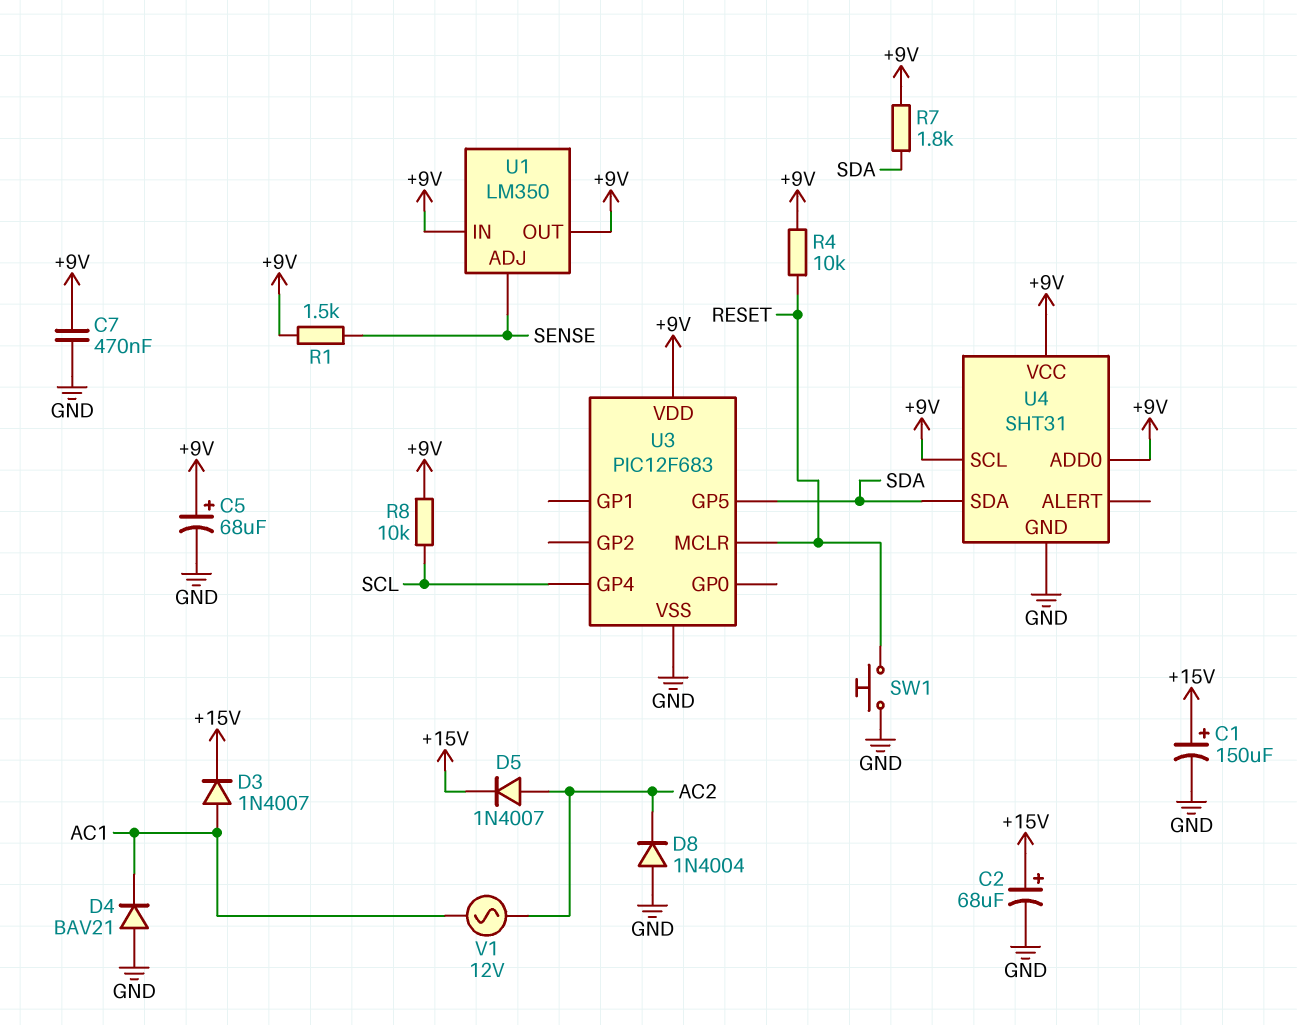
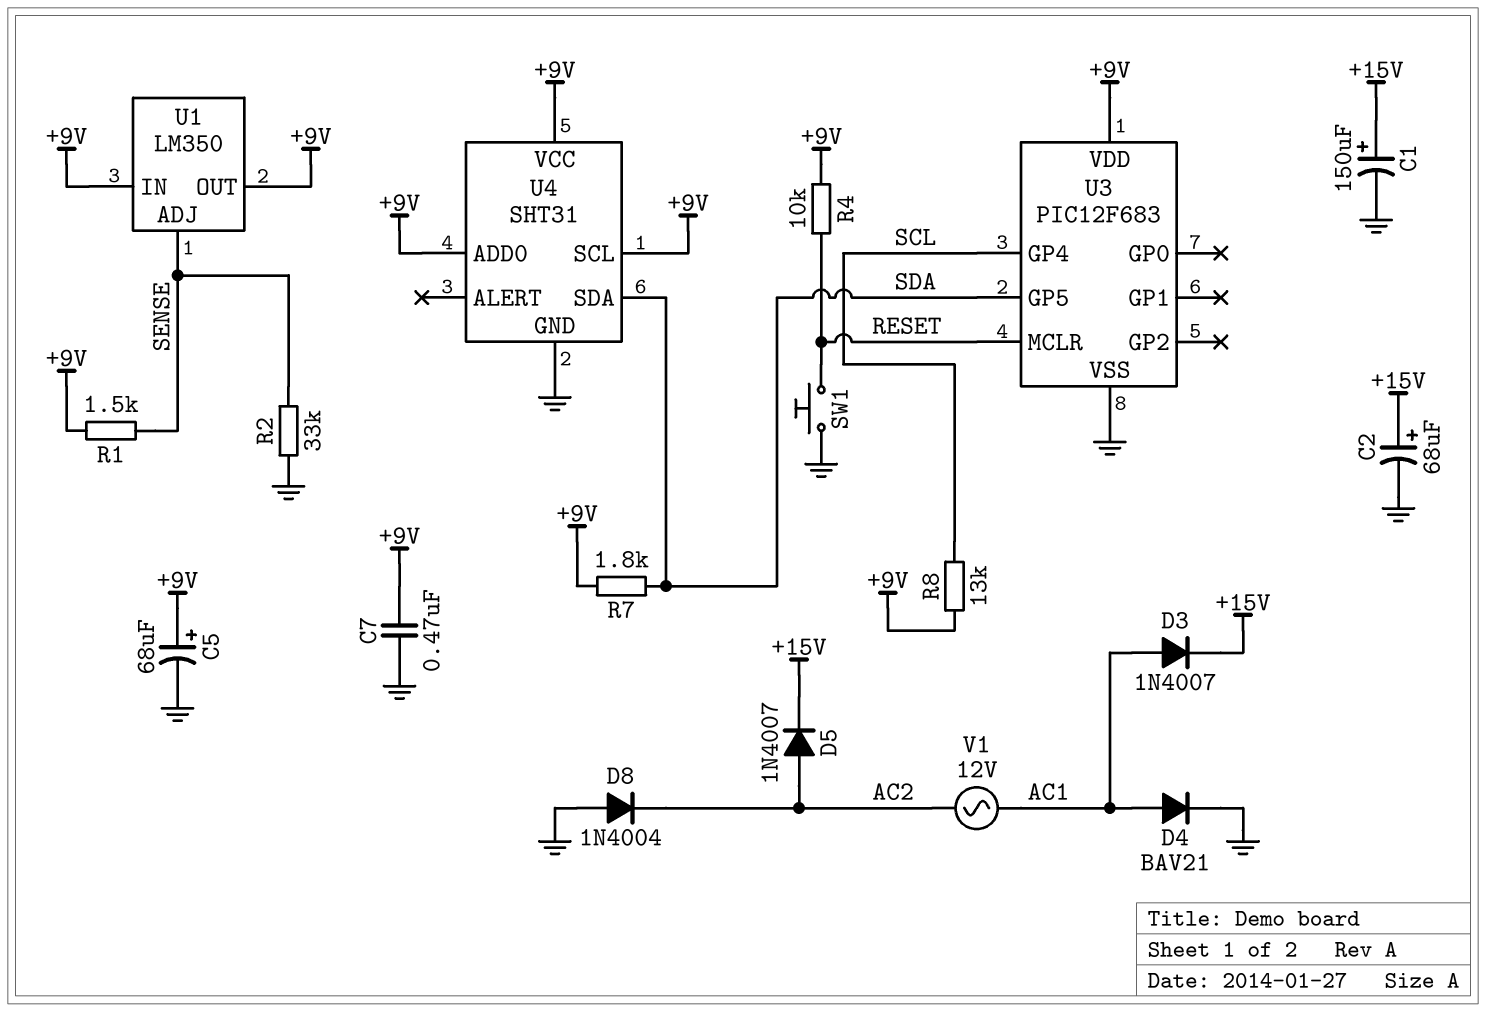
D4: diode BAV21 (A GND, K AC1) -> diode BAV21 (A AC1, K GND)
R2: none -> 33k (GND, SENSE)
R8: 10k (+9V, SCL) -> 13k (+9V, SCL)

